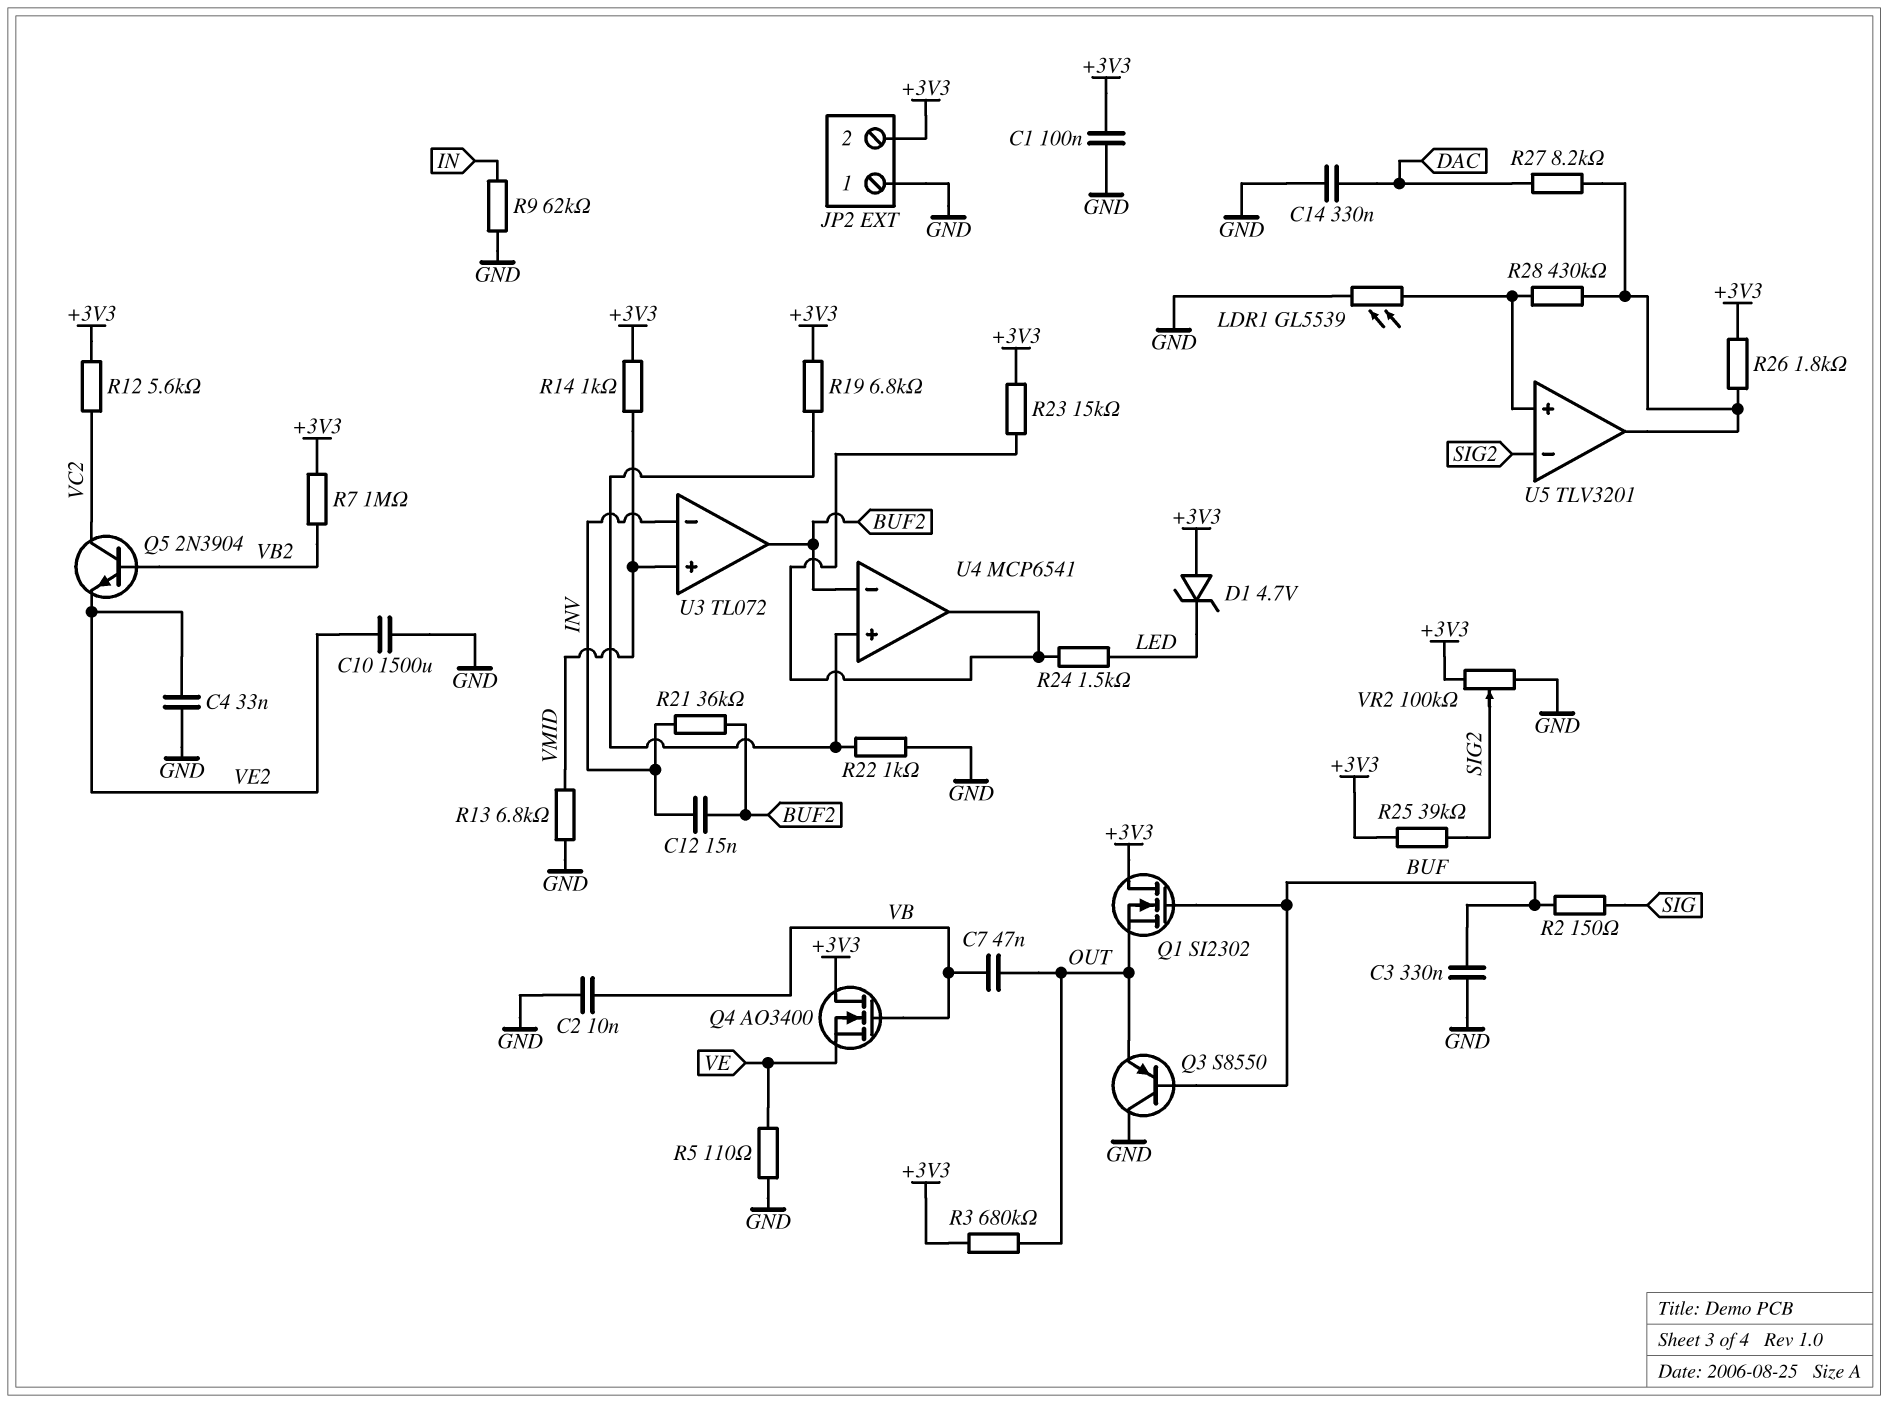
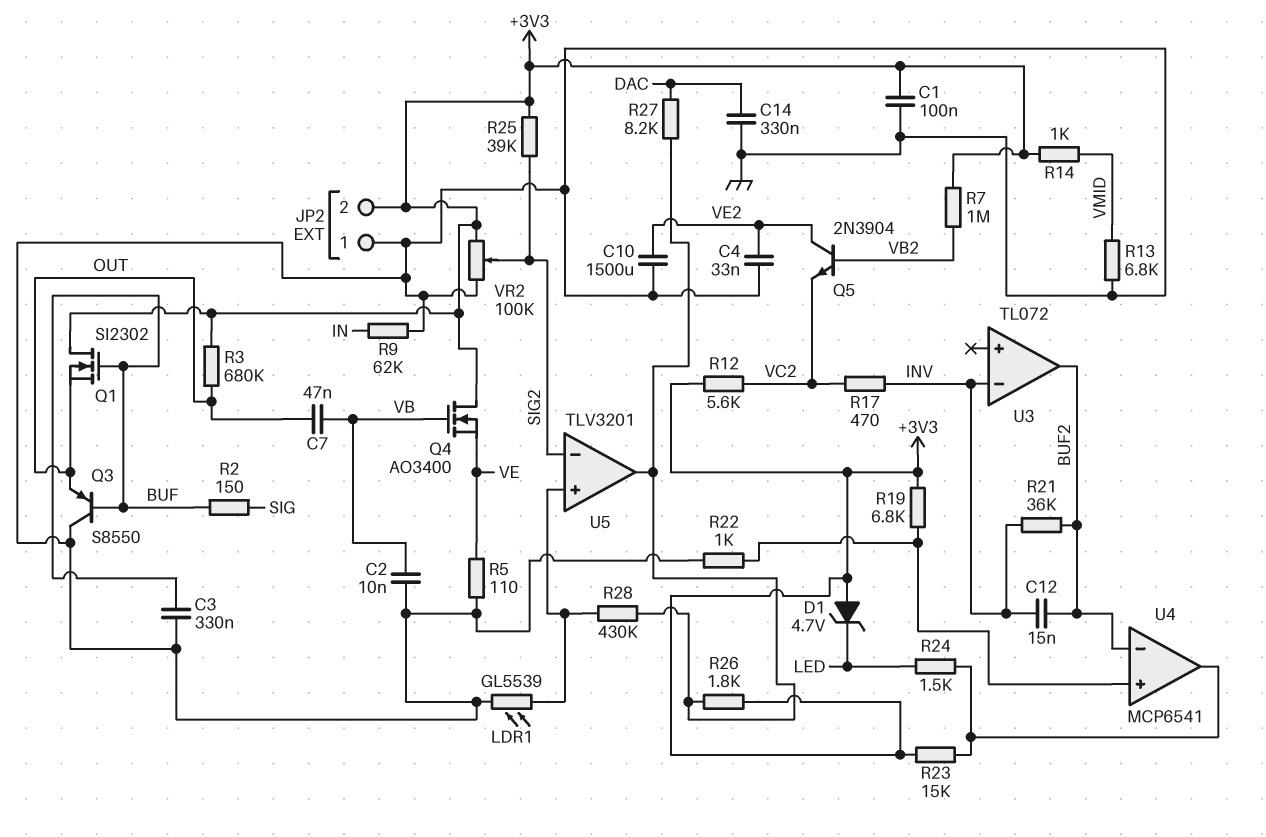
Q5: NPN 2N3904 (B VB2, C VC2, E VE2) -> NPN 2N3904 (B VB2, C VE2, E VC2)
R17: none -> 470 (INV, VC2)
U3 pin in+: VMID -> none

